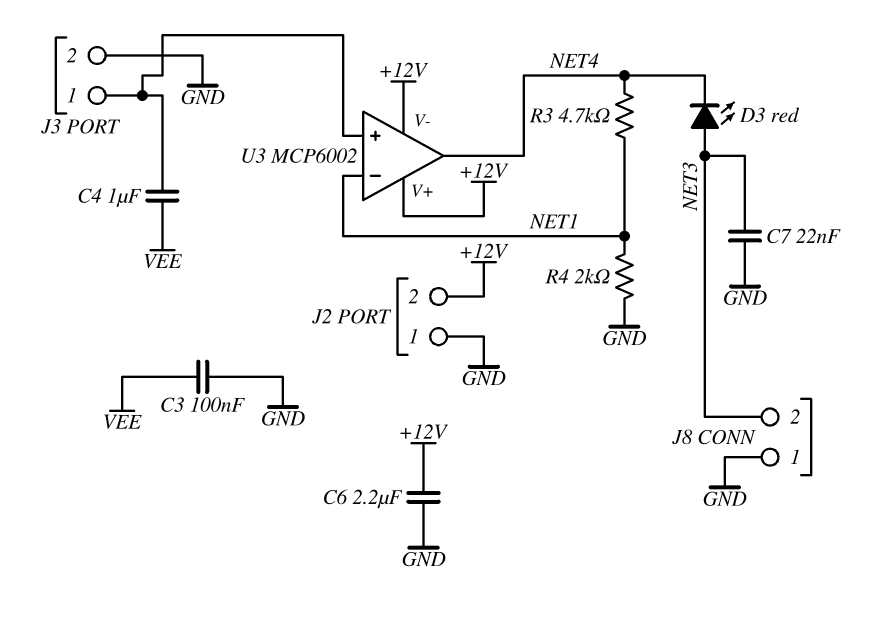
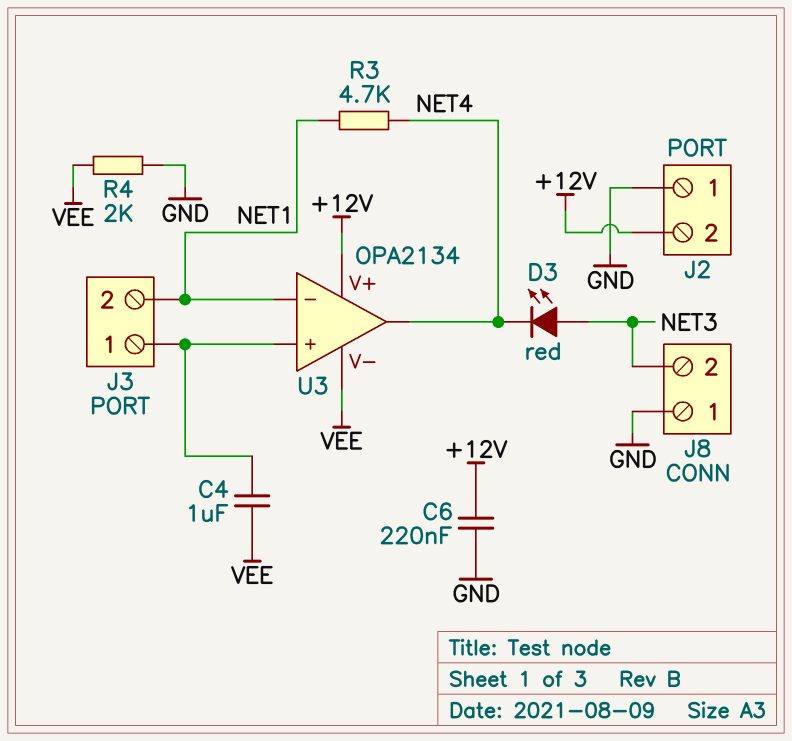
C3: 100nF (GND, VEE) -> none
C6: 2.2uF (+12V, GND) -> 220nF (+12V, GND)
C7: 22nF (GND, NET3) -> none
J3 pin 2: GND -> NET1
R4: 2k (GND, NET1) -> 2k (GND, VEE)
U3: MCP6002 -> OPA2134
U3 pin V-: +12V -> VEE

